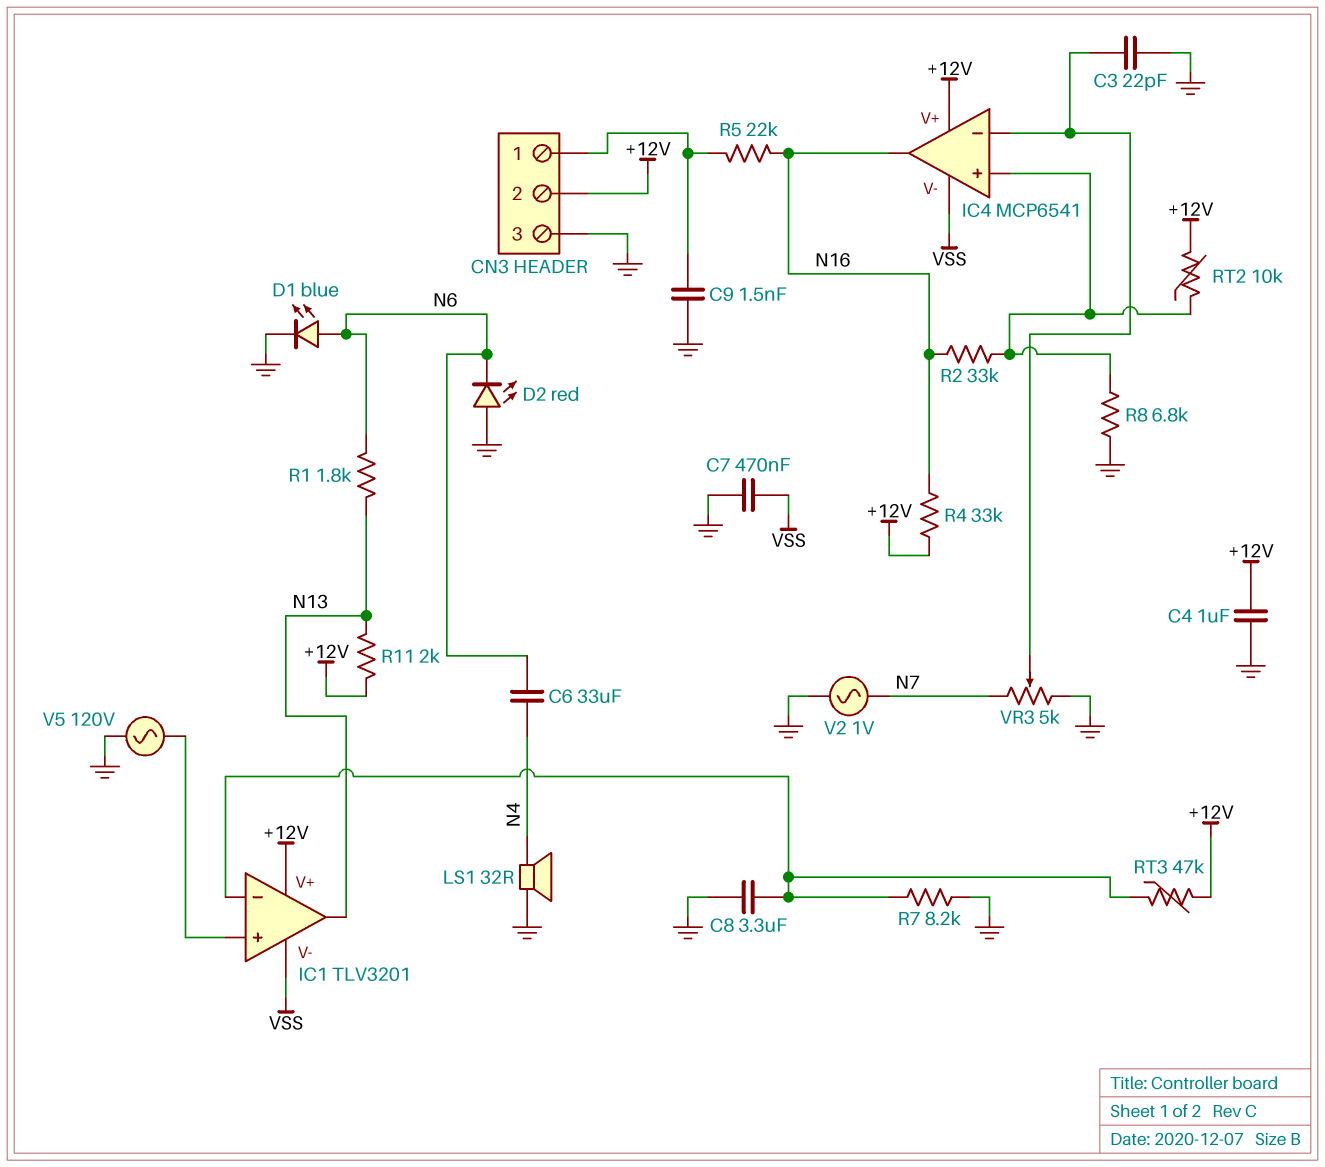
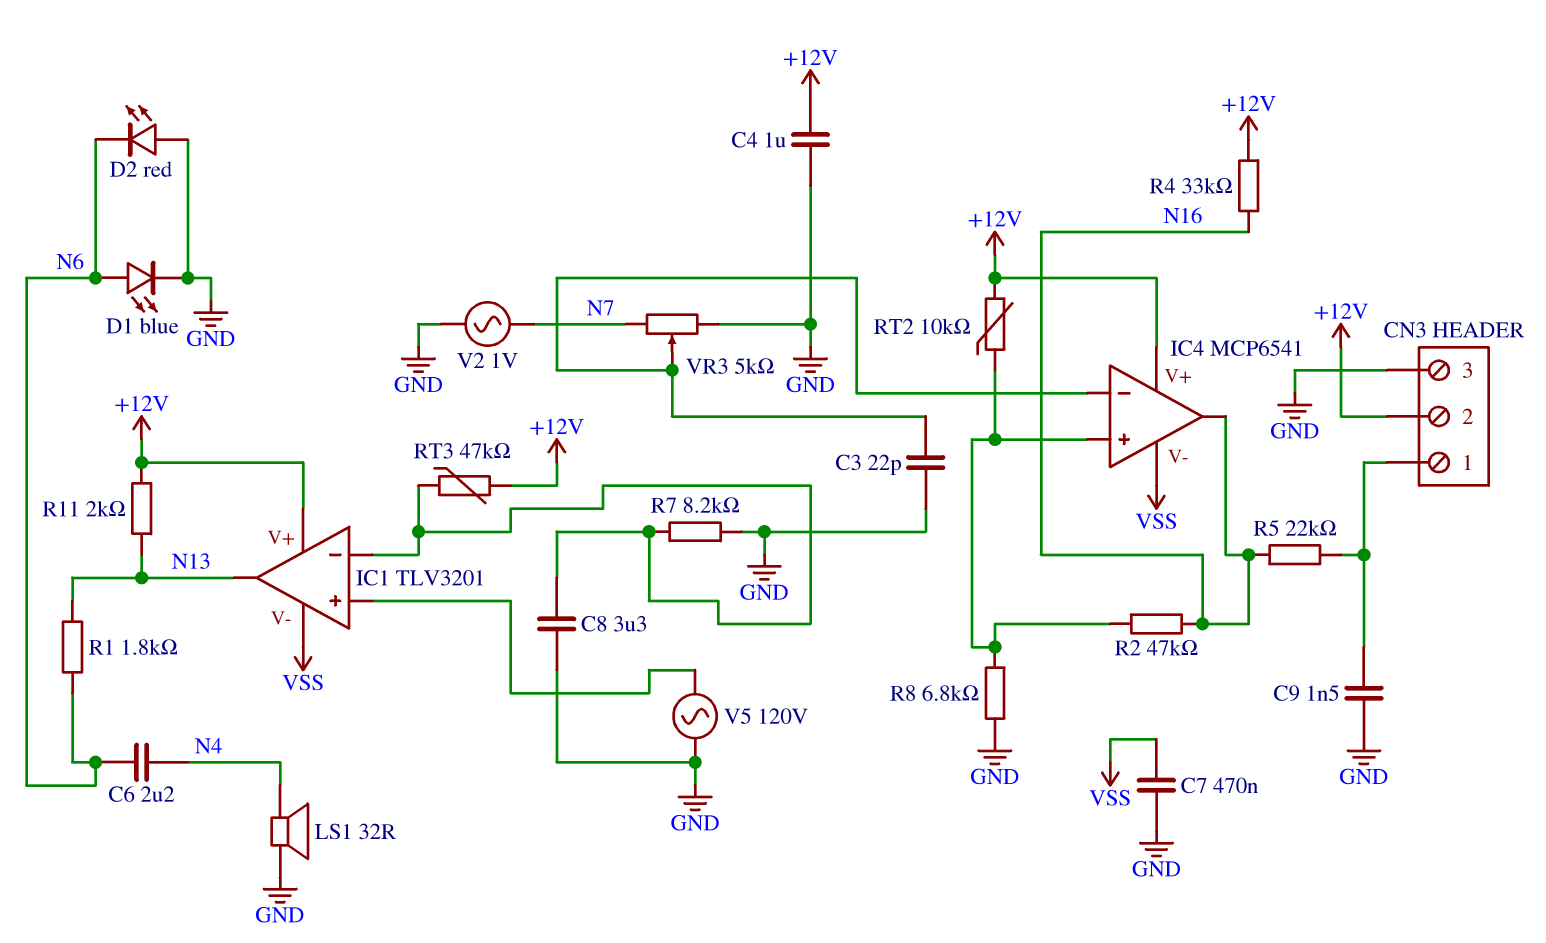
C6: 33uF (N4, N6) -> 2.2uF (N4, N6)
R2: 33k (IC4/in+, N16) -> 47k (IC4/in+, N16)

